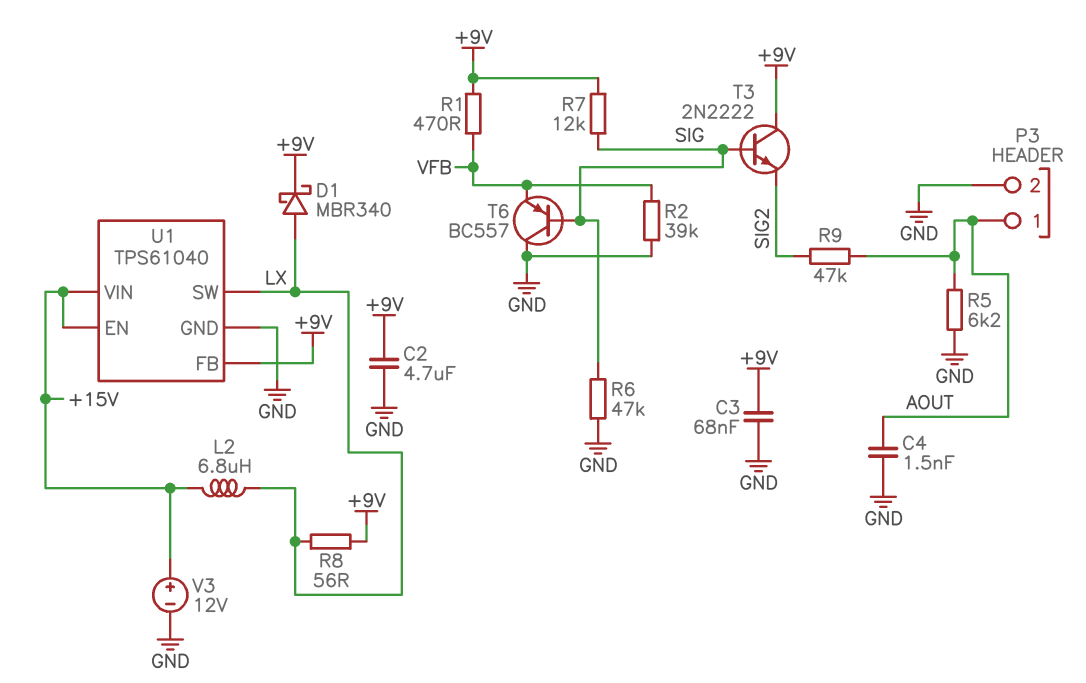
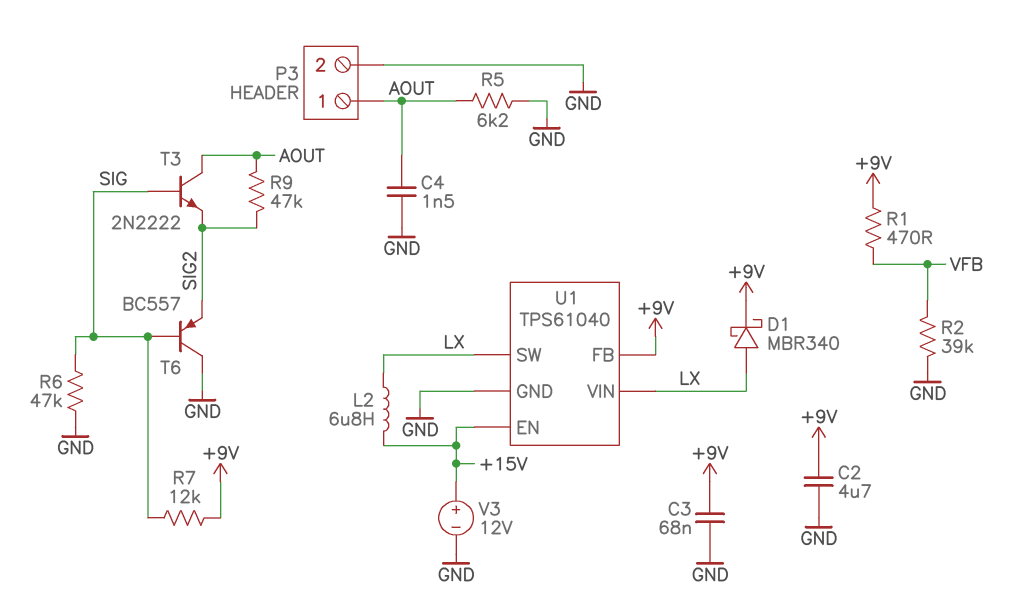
R8: 56 (+9V, LX) -> none
T3: NPN 2N2222 (B SIG, C +9V, E SIG2) -> NPN 2N2222 (B SIG, C AOUT, E SIG2)
T6: PNP BC557 (B SIG, C GND, E VFB) -> PNP BC557 (B SIG, C GND, E SIG2)
U1 pin VIN: +15V -> LX

